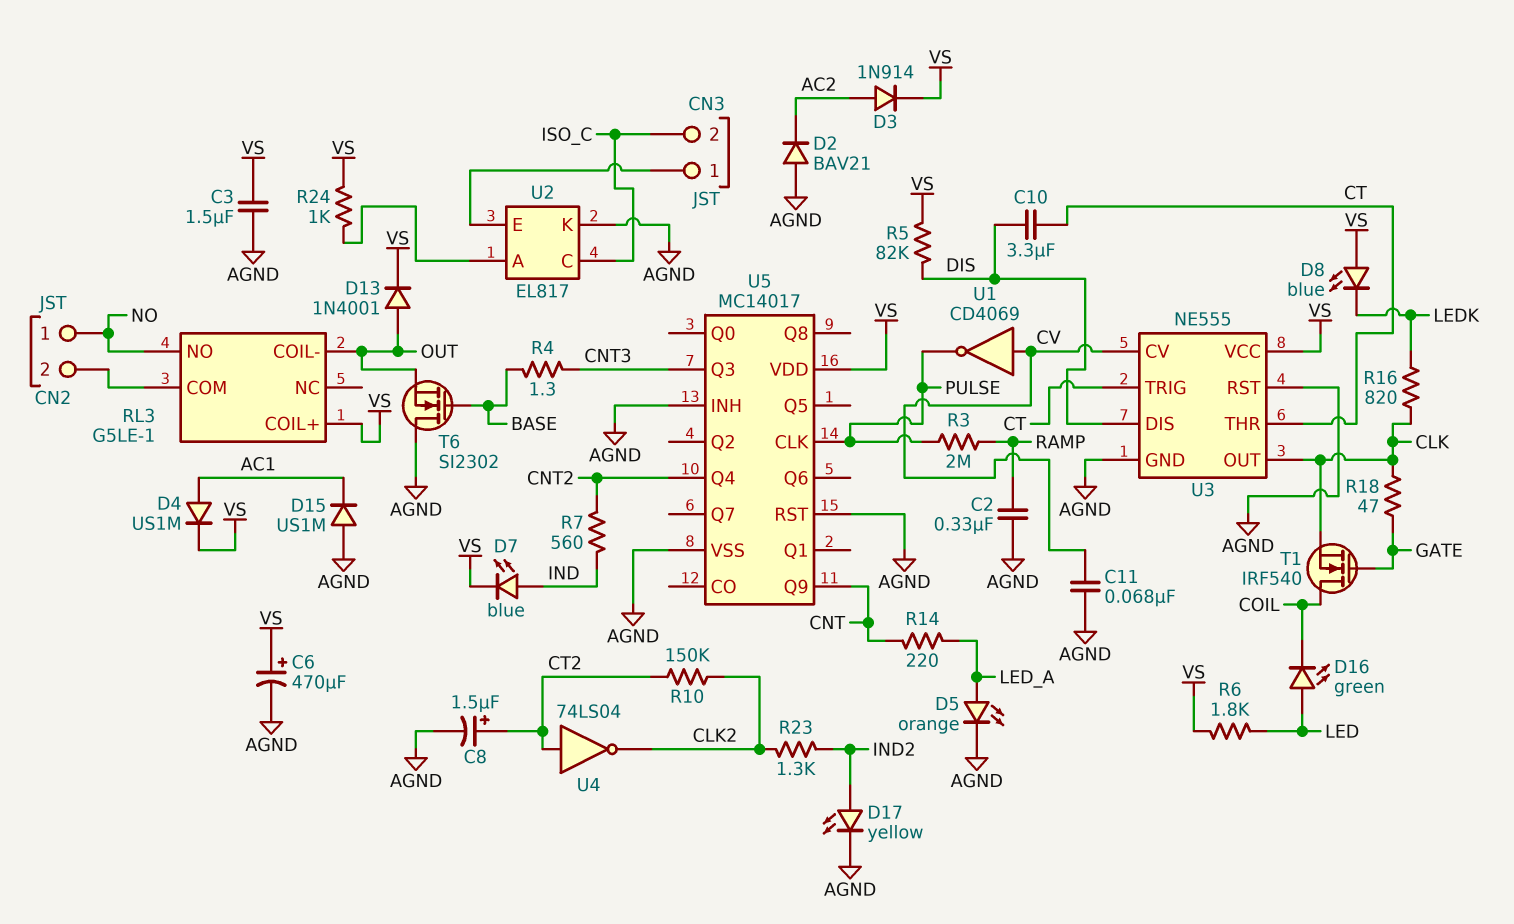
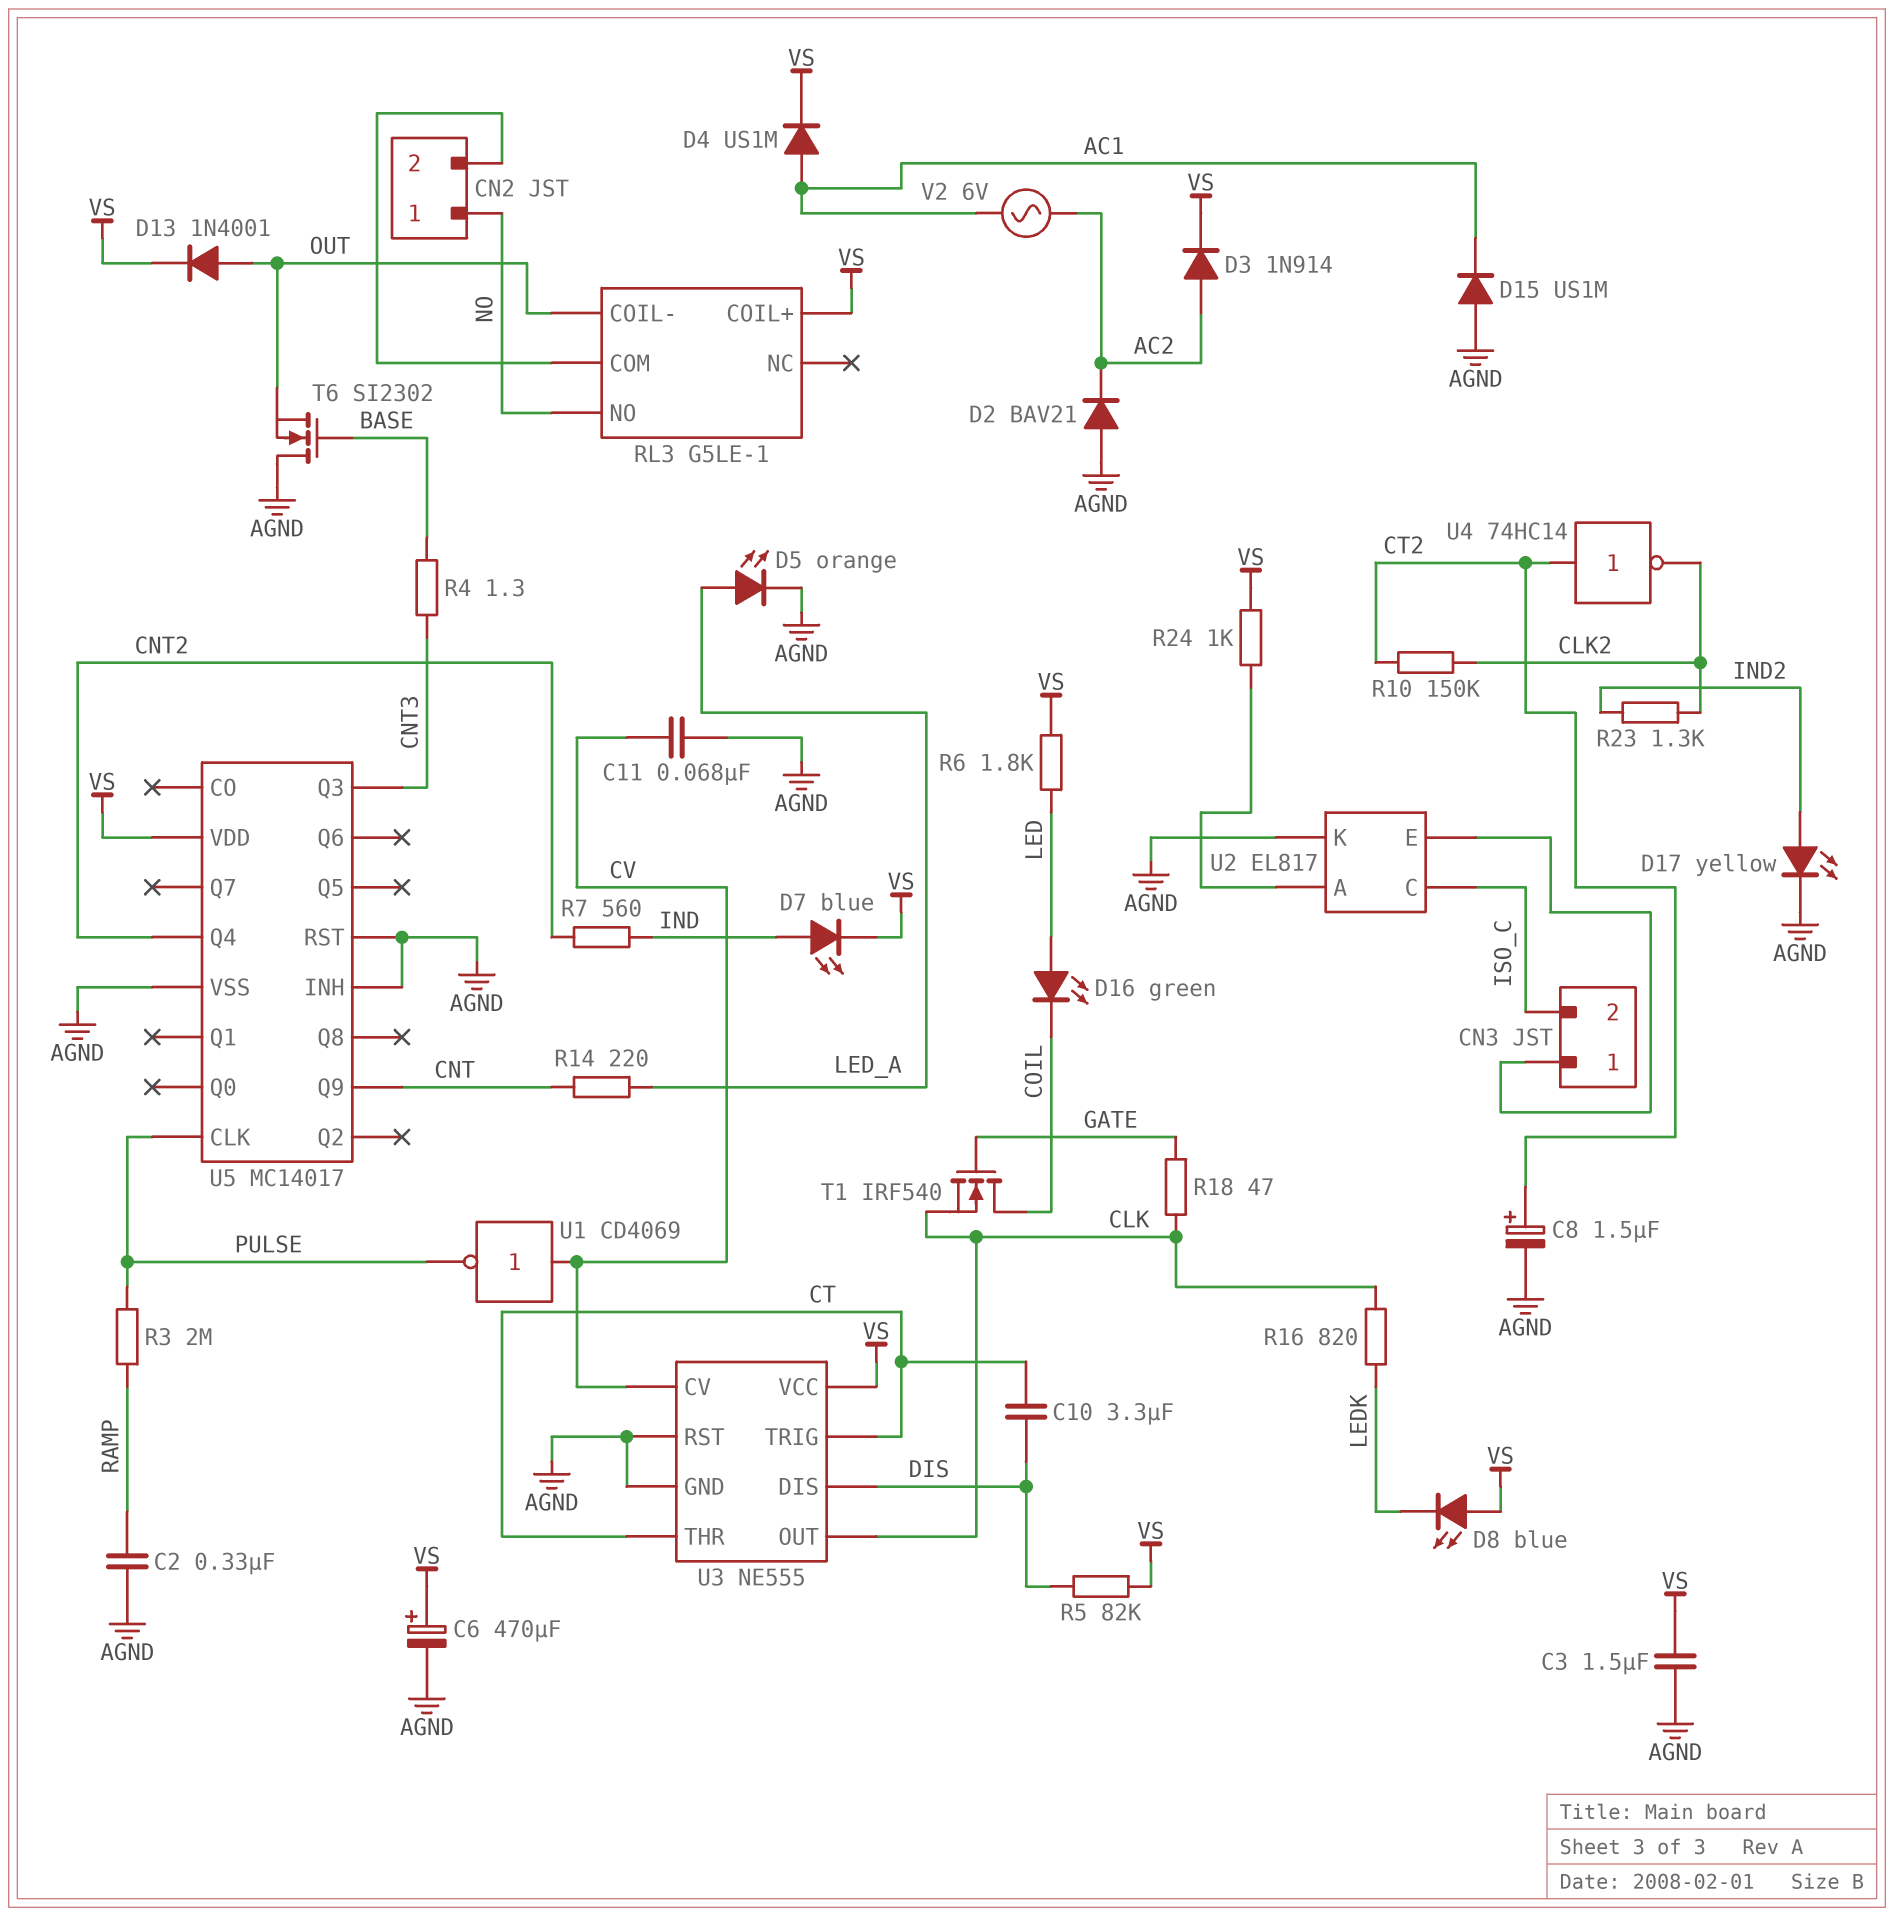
U4: NOT 74LS04 (in CT2, out CLK2) -> NOT 74HC14 (in CT2, out CLK2)
V2: none -> AC 6V (AC1, AC2)

